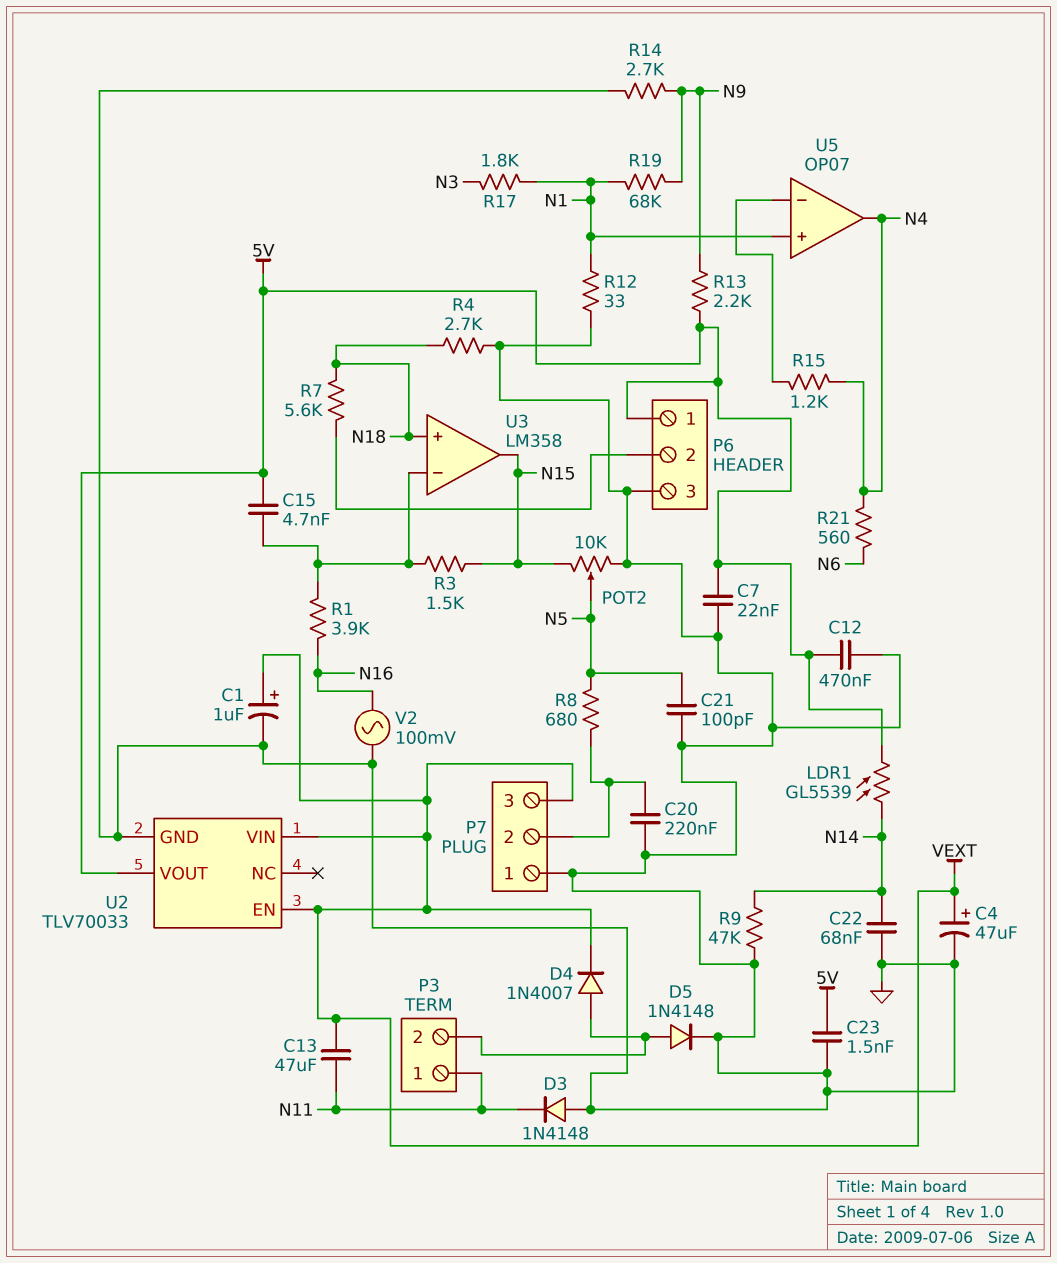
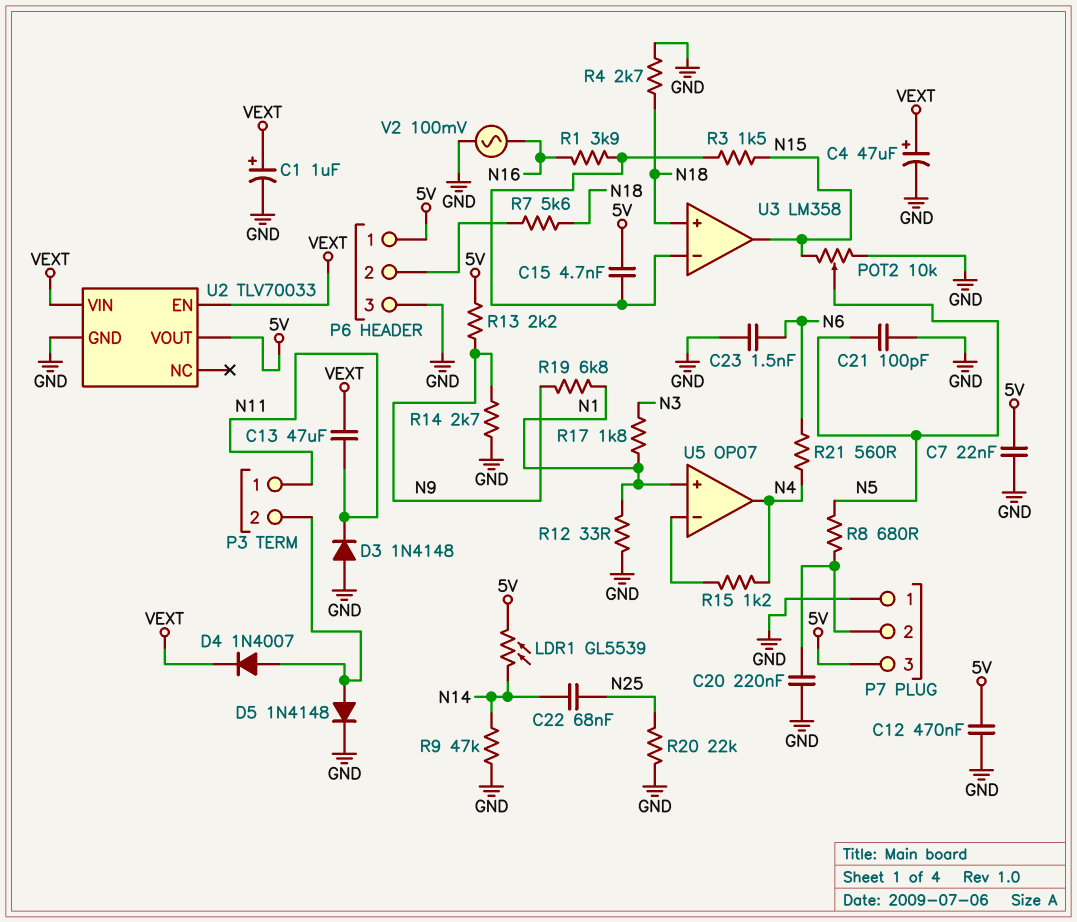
C22: 68nF (GND, N14) -> 68nF (N14, N25)
C23: 1.5nF (5V, GND) -> 1.5nF (GND, N6)
P7 pin 3: VEXT -> 5V
R19: 68k (N1, N9) -> 6.8k (N1, N9)
R20: none -> 22k (GND, N25)

